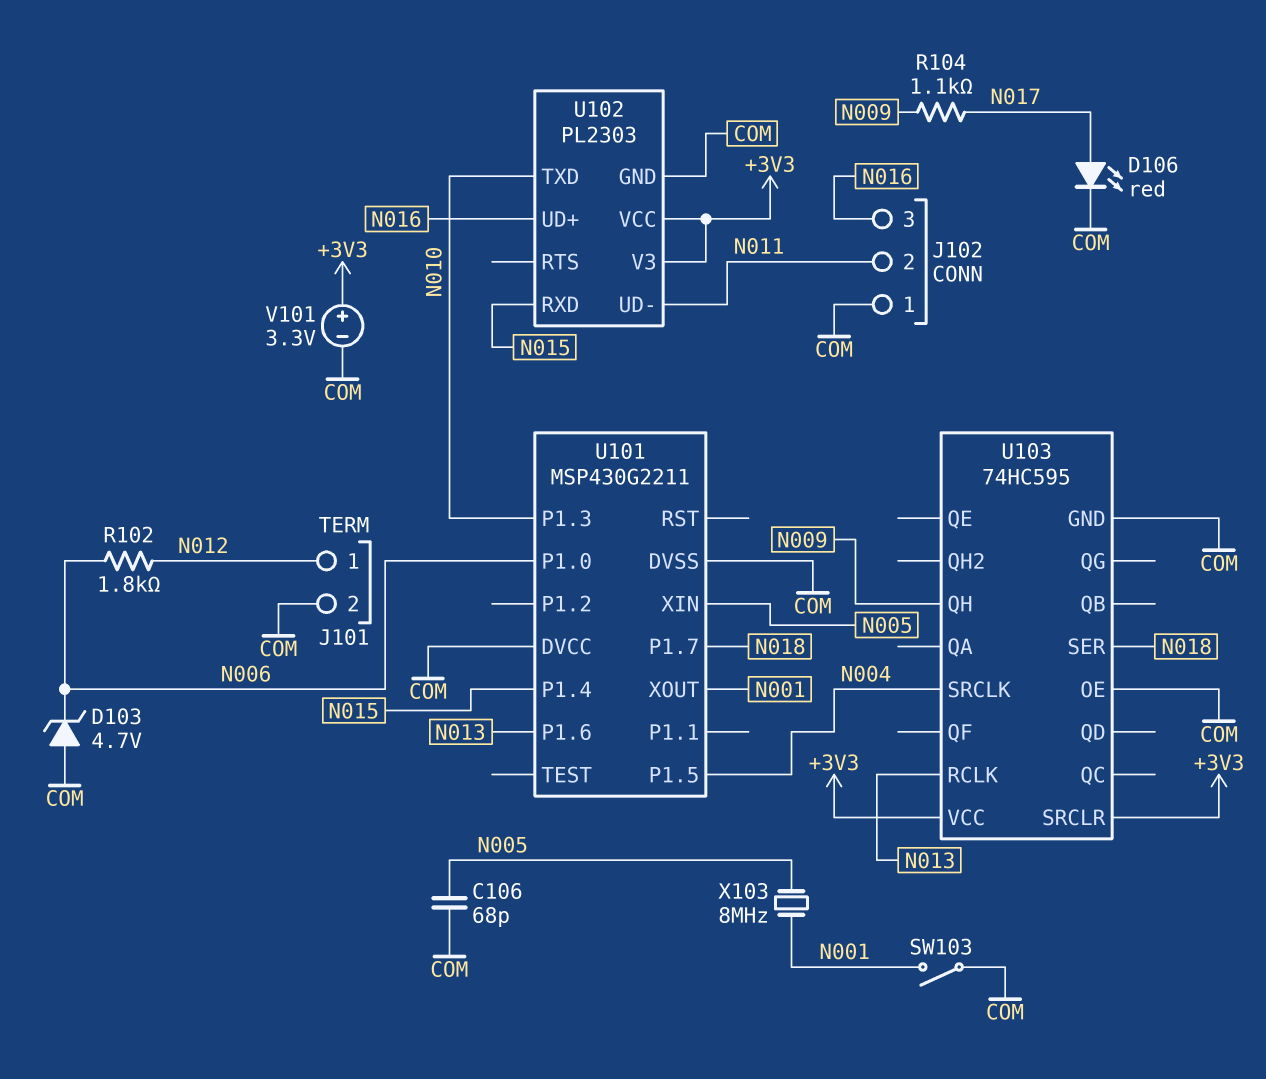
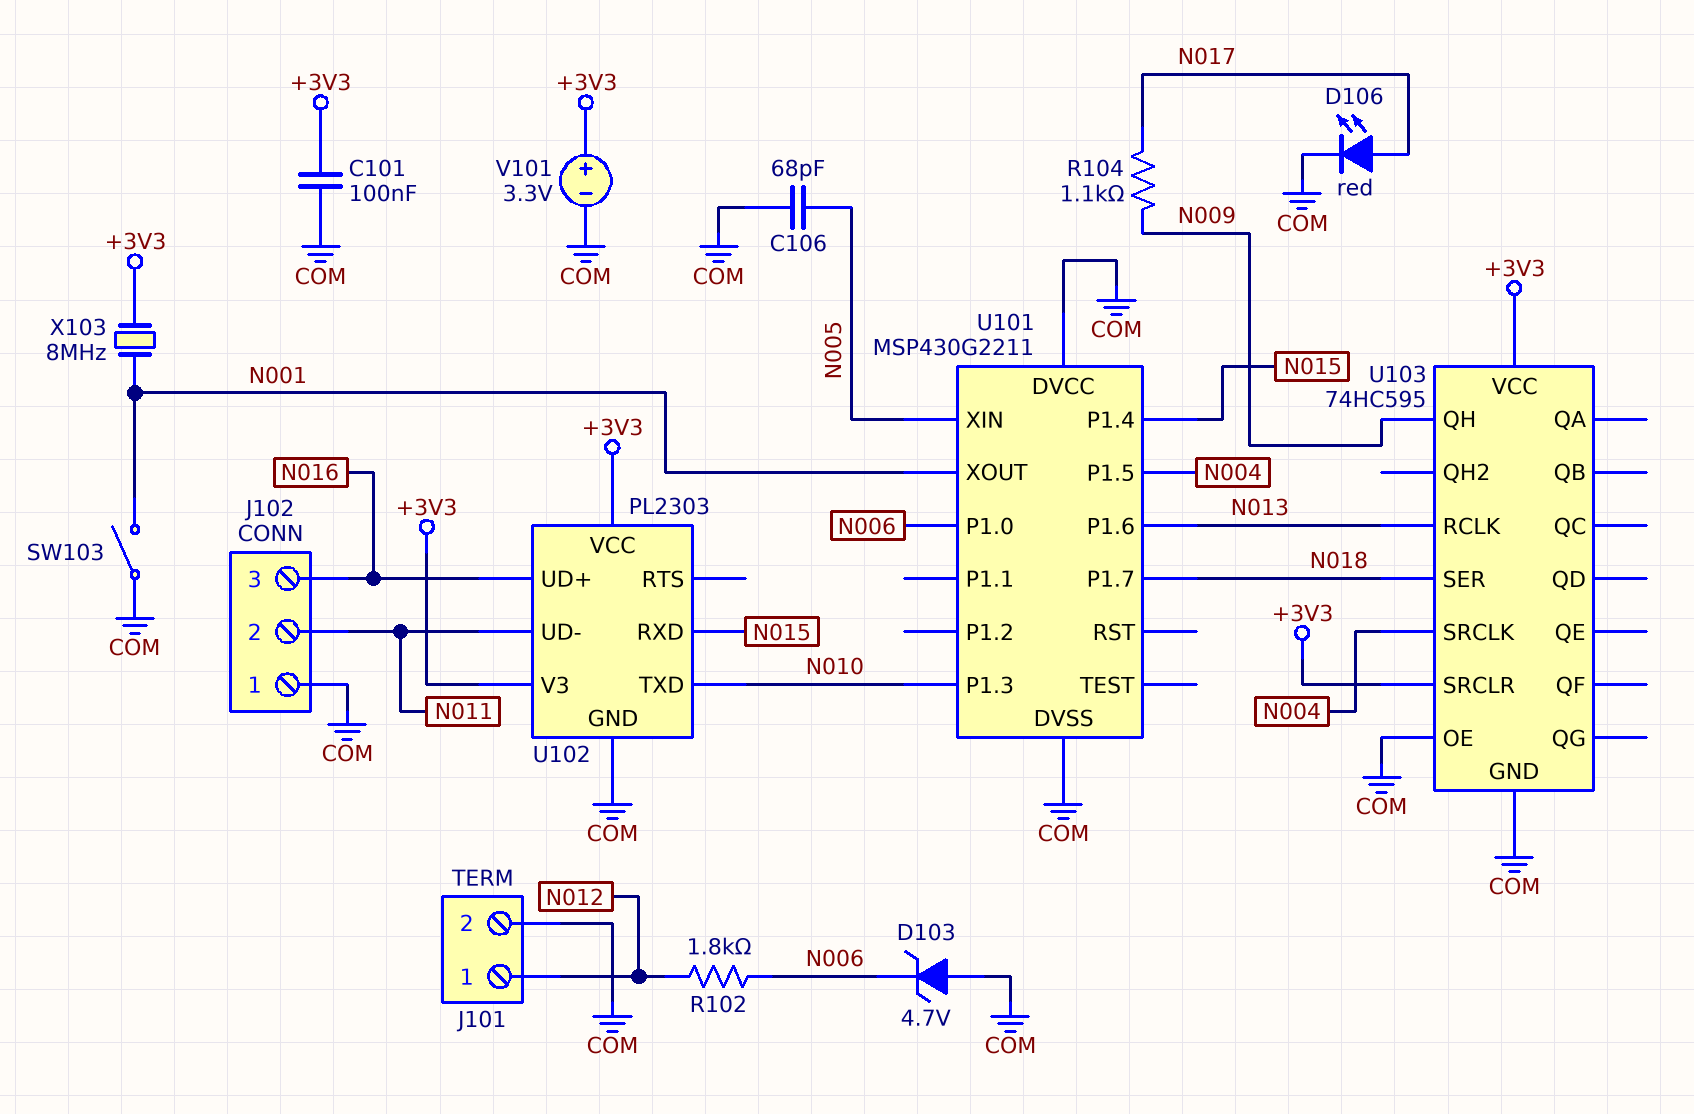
C101: none -> 100nF (+3V3, COM)
X103: 8MHz (N001, N005) -> 8MHz (+3V3, N001)

